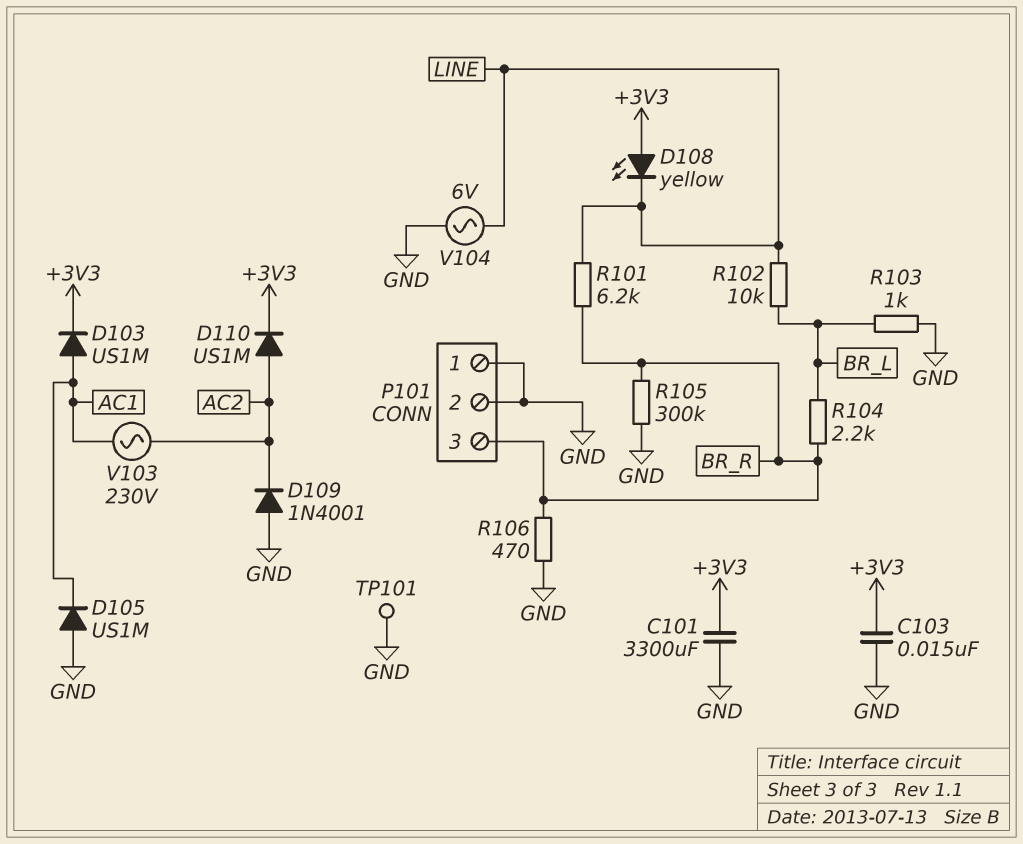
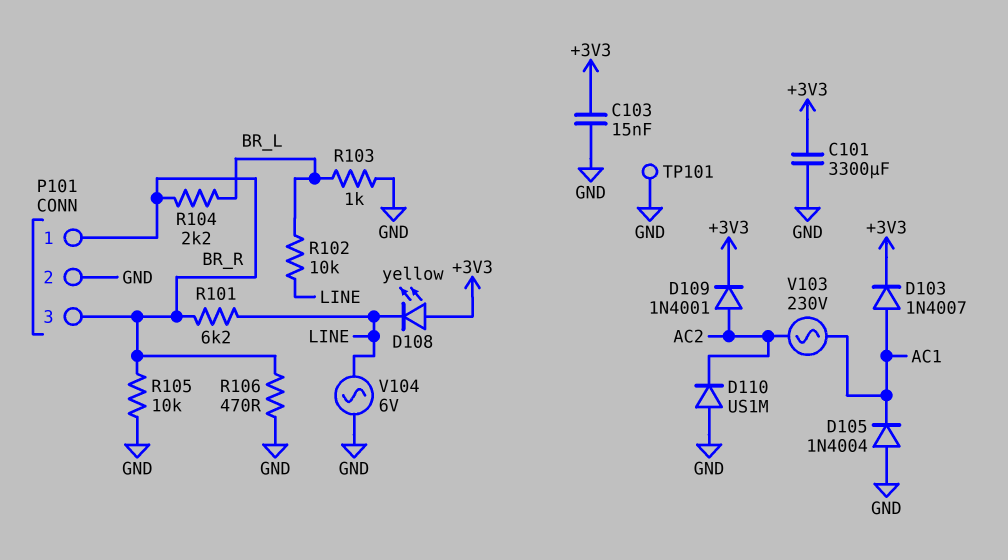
D103: diode US1M (A AC1, K +3V3) -> diode 1N4007 (A AC1, K +3V3)
D105: diode US1M (A GND, K AC1) -> diode 1N4004 (A GND, K AC1)
D109: diode 1N4001 (A GND, K AC2) -> diode 1N4001 (A AC2, K +3V3)
D110: diode US1M (A AC2, K +3V3) -> diode US1M (A GND, K AC2)
P101 pin 1: GND -> BR_R
R105: 300k (BR_R, GND) -> 10k (BR_R, GND)

